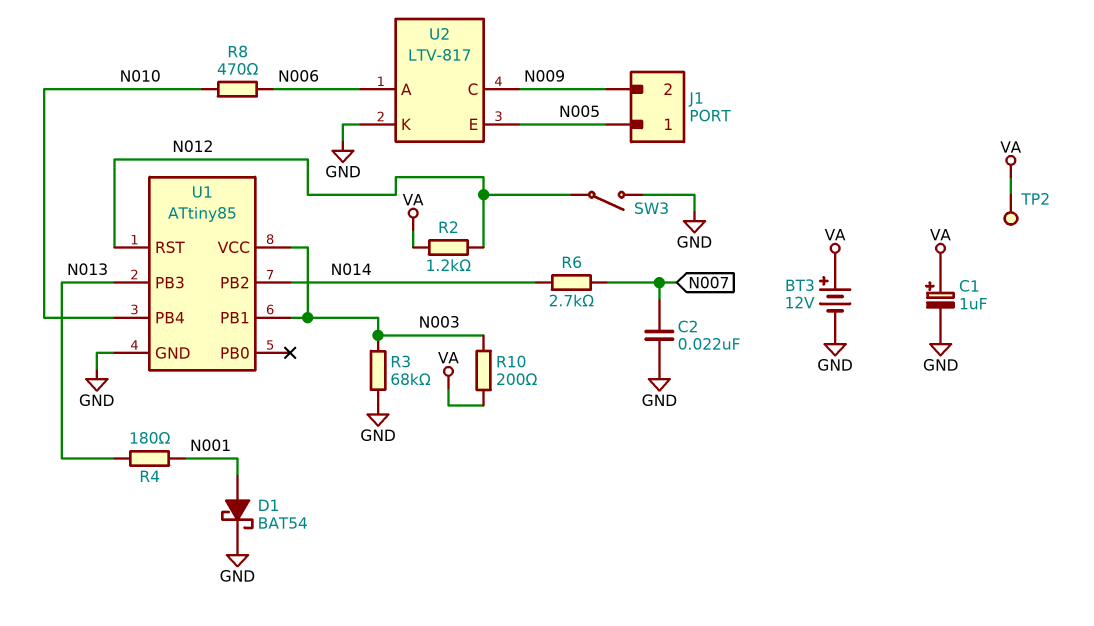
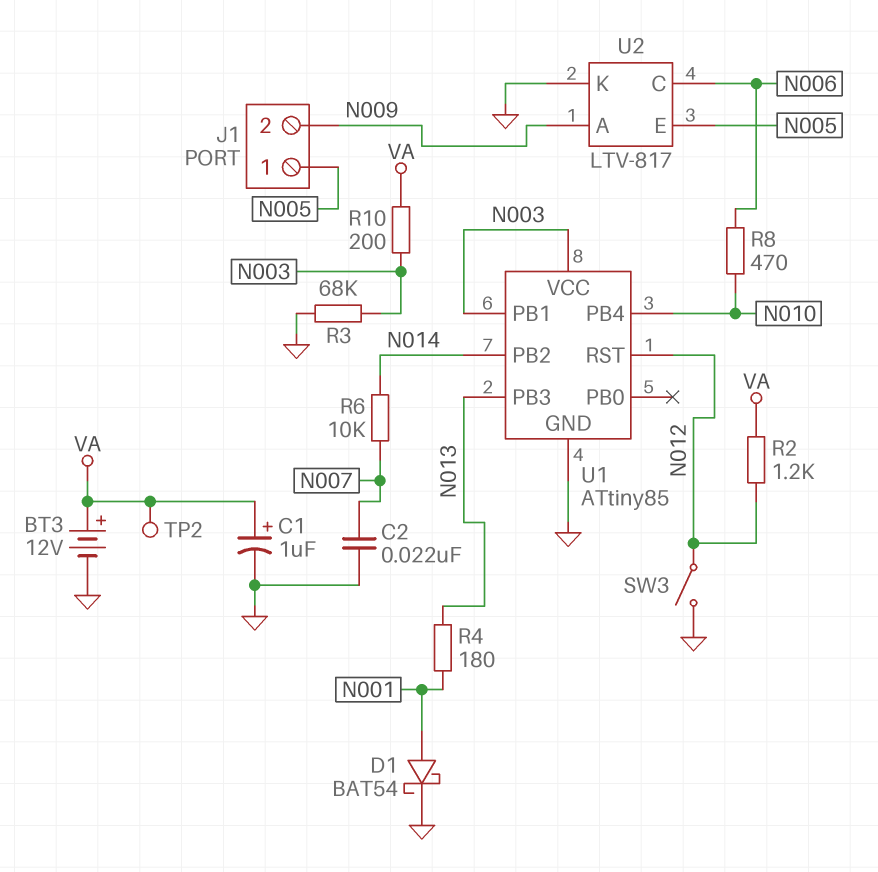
R6: 2.7k (N007, N014) -> 10k (N007, N014)
U2 pin A: N006 -> N009
U2 pin C: N009 -> N006

